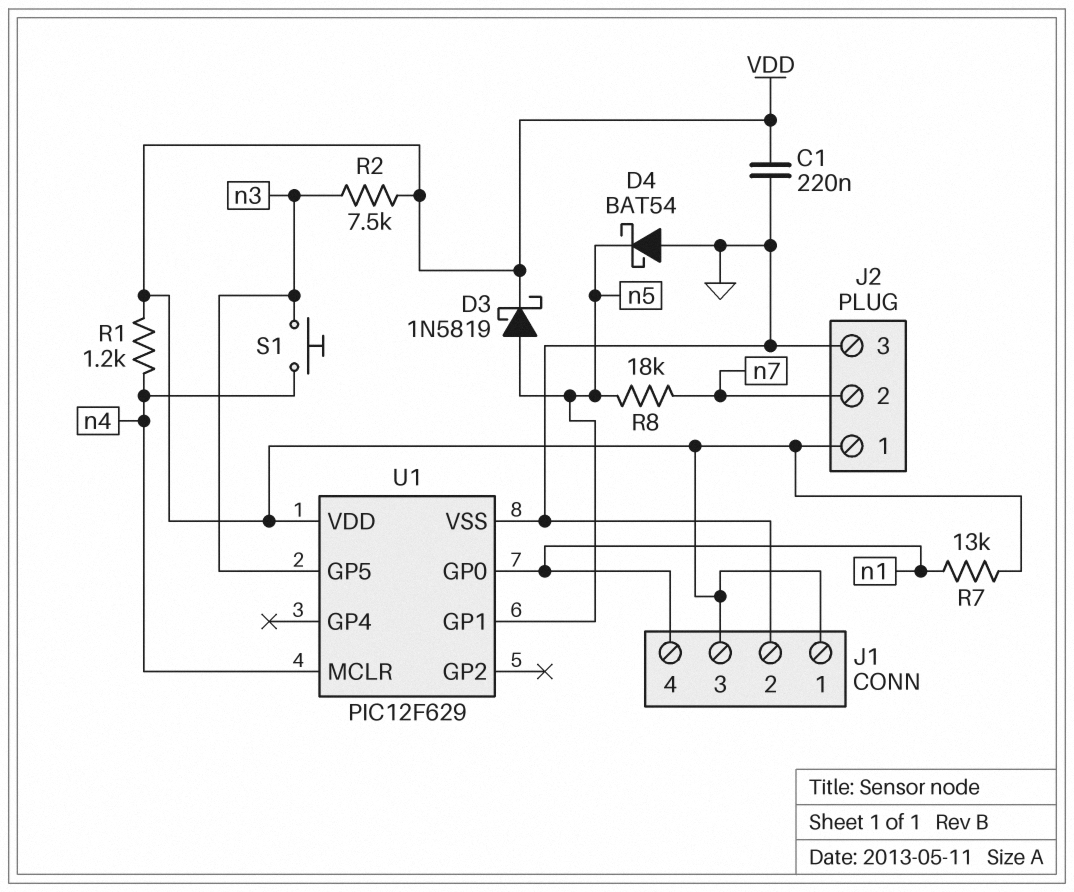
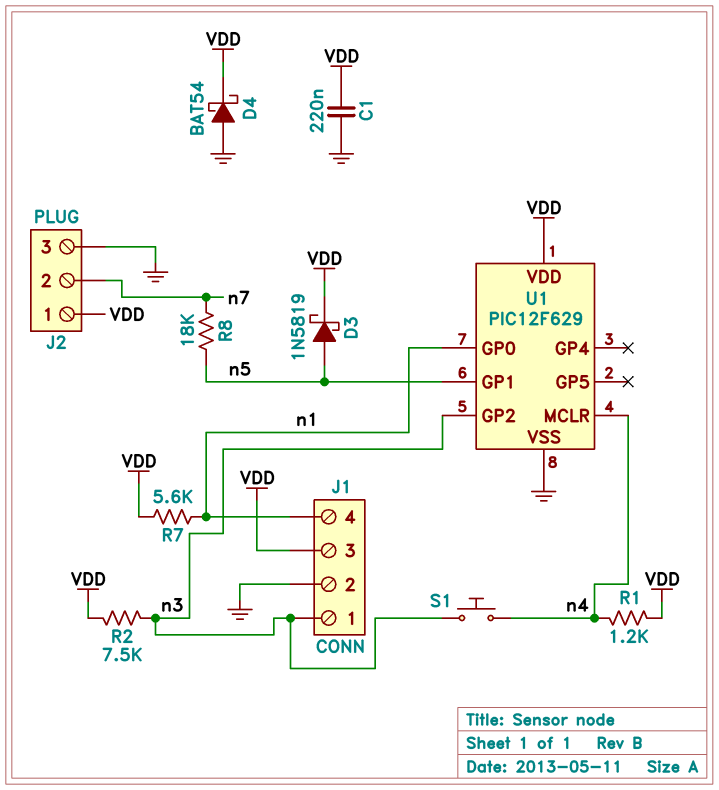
D4: schottky BAT54 (A GND, K n5) -> schottky BAT54 (A GND, K VDD)
J1 pin 1: VDD -> n3
R7: 13k (VDD, n1) -> 5.6k (VDD, n1)
U1 pin GP2: none -> n3
U1 pin GP5: n3 -> none

